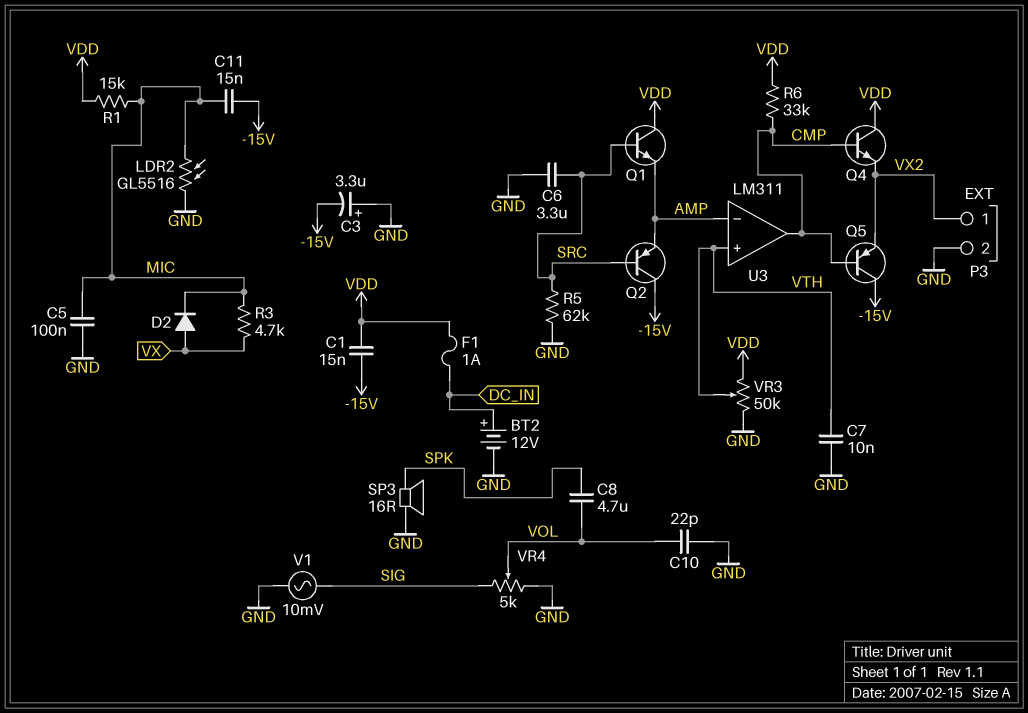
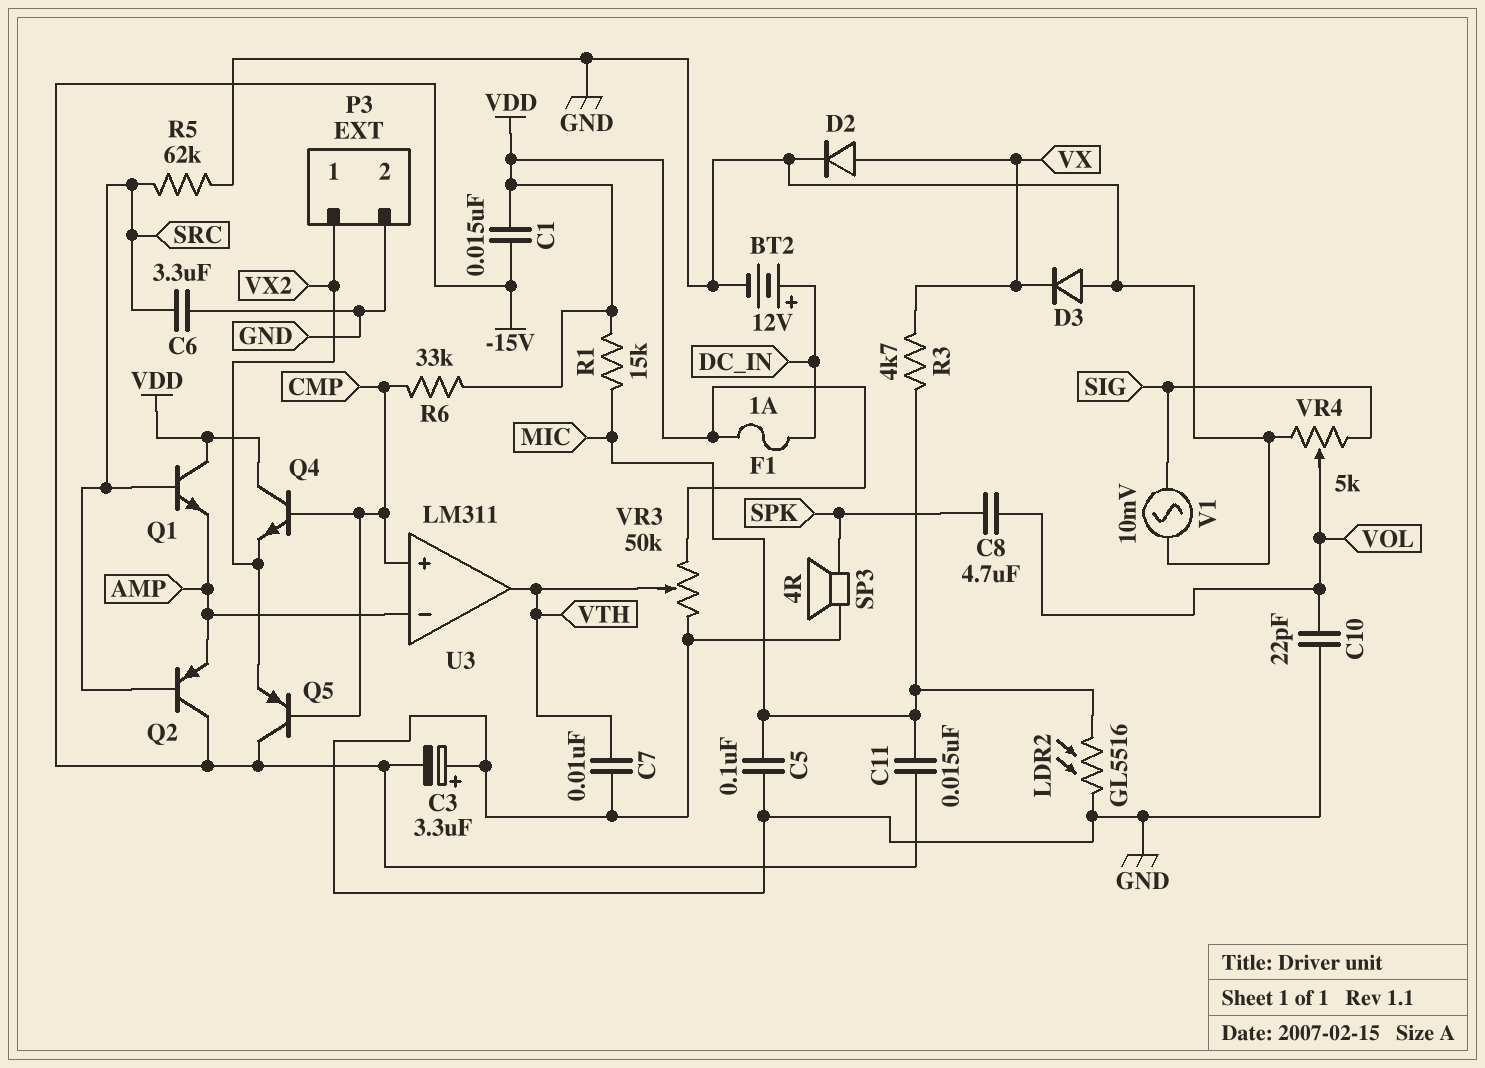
D2: diode (A VX, K MIC) -> diode (A VX, K GND)
D3: none -> diode (A GND, K VX)
SP3: speaker 16R (GND, SPK) -> speaker 4R (GND, SPK)
U3 pin in+: VTH -> CMP
U3 pin out: CMP -> VTH

